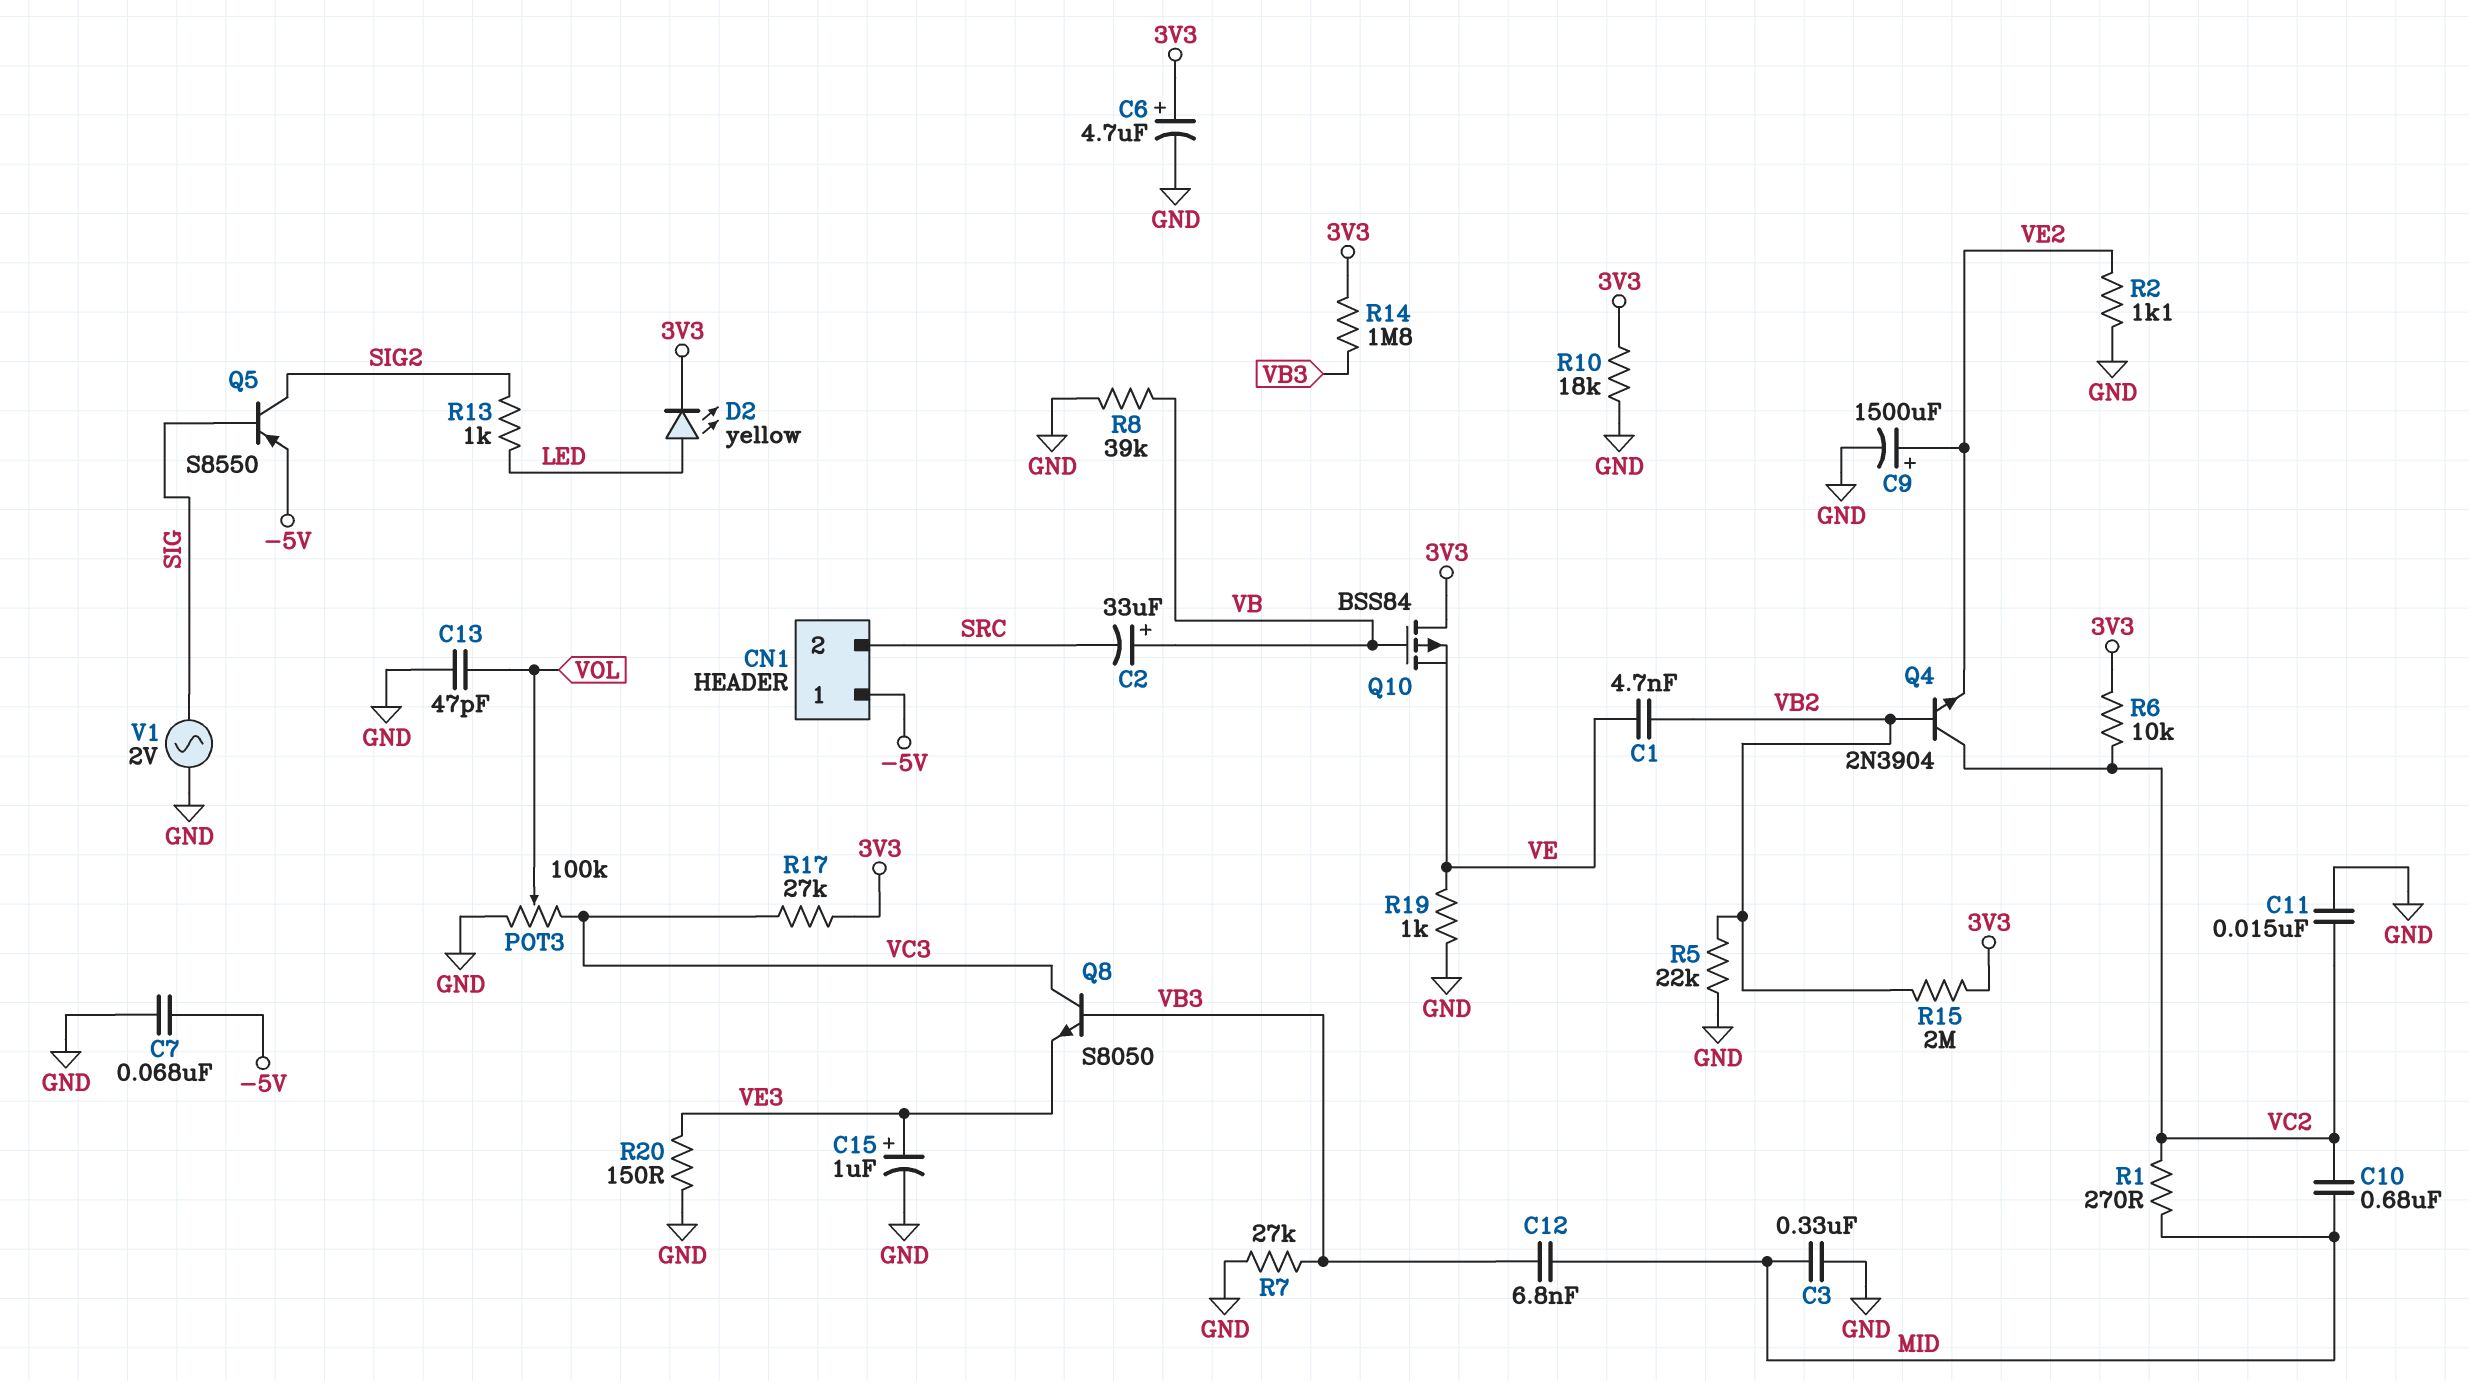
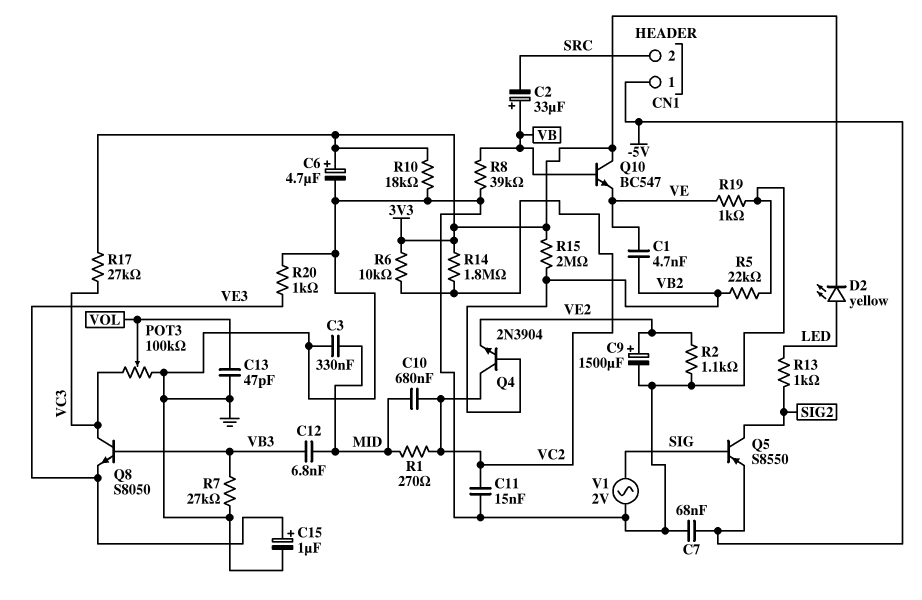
Q10: PMOS BSS84 (G VB, D 3V3, S VE) -> NPN BC547 (B VB, C 3V3, E VE)
R14: 1.8M (3V3, VB3) -> 1.8M (3V3, VC2)
R20: 150 (GND, VE3) -> 1k (GND, VE3)

